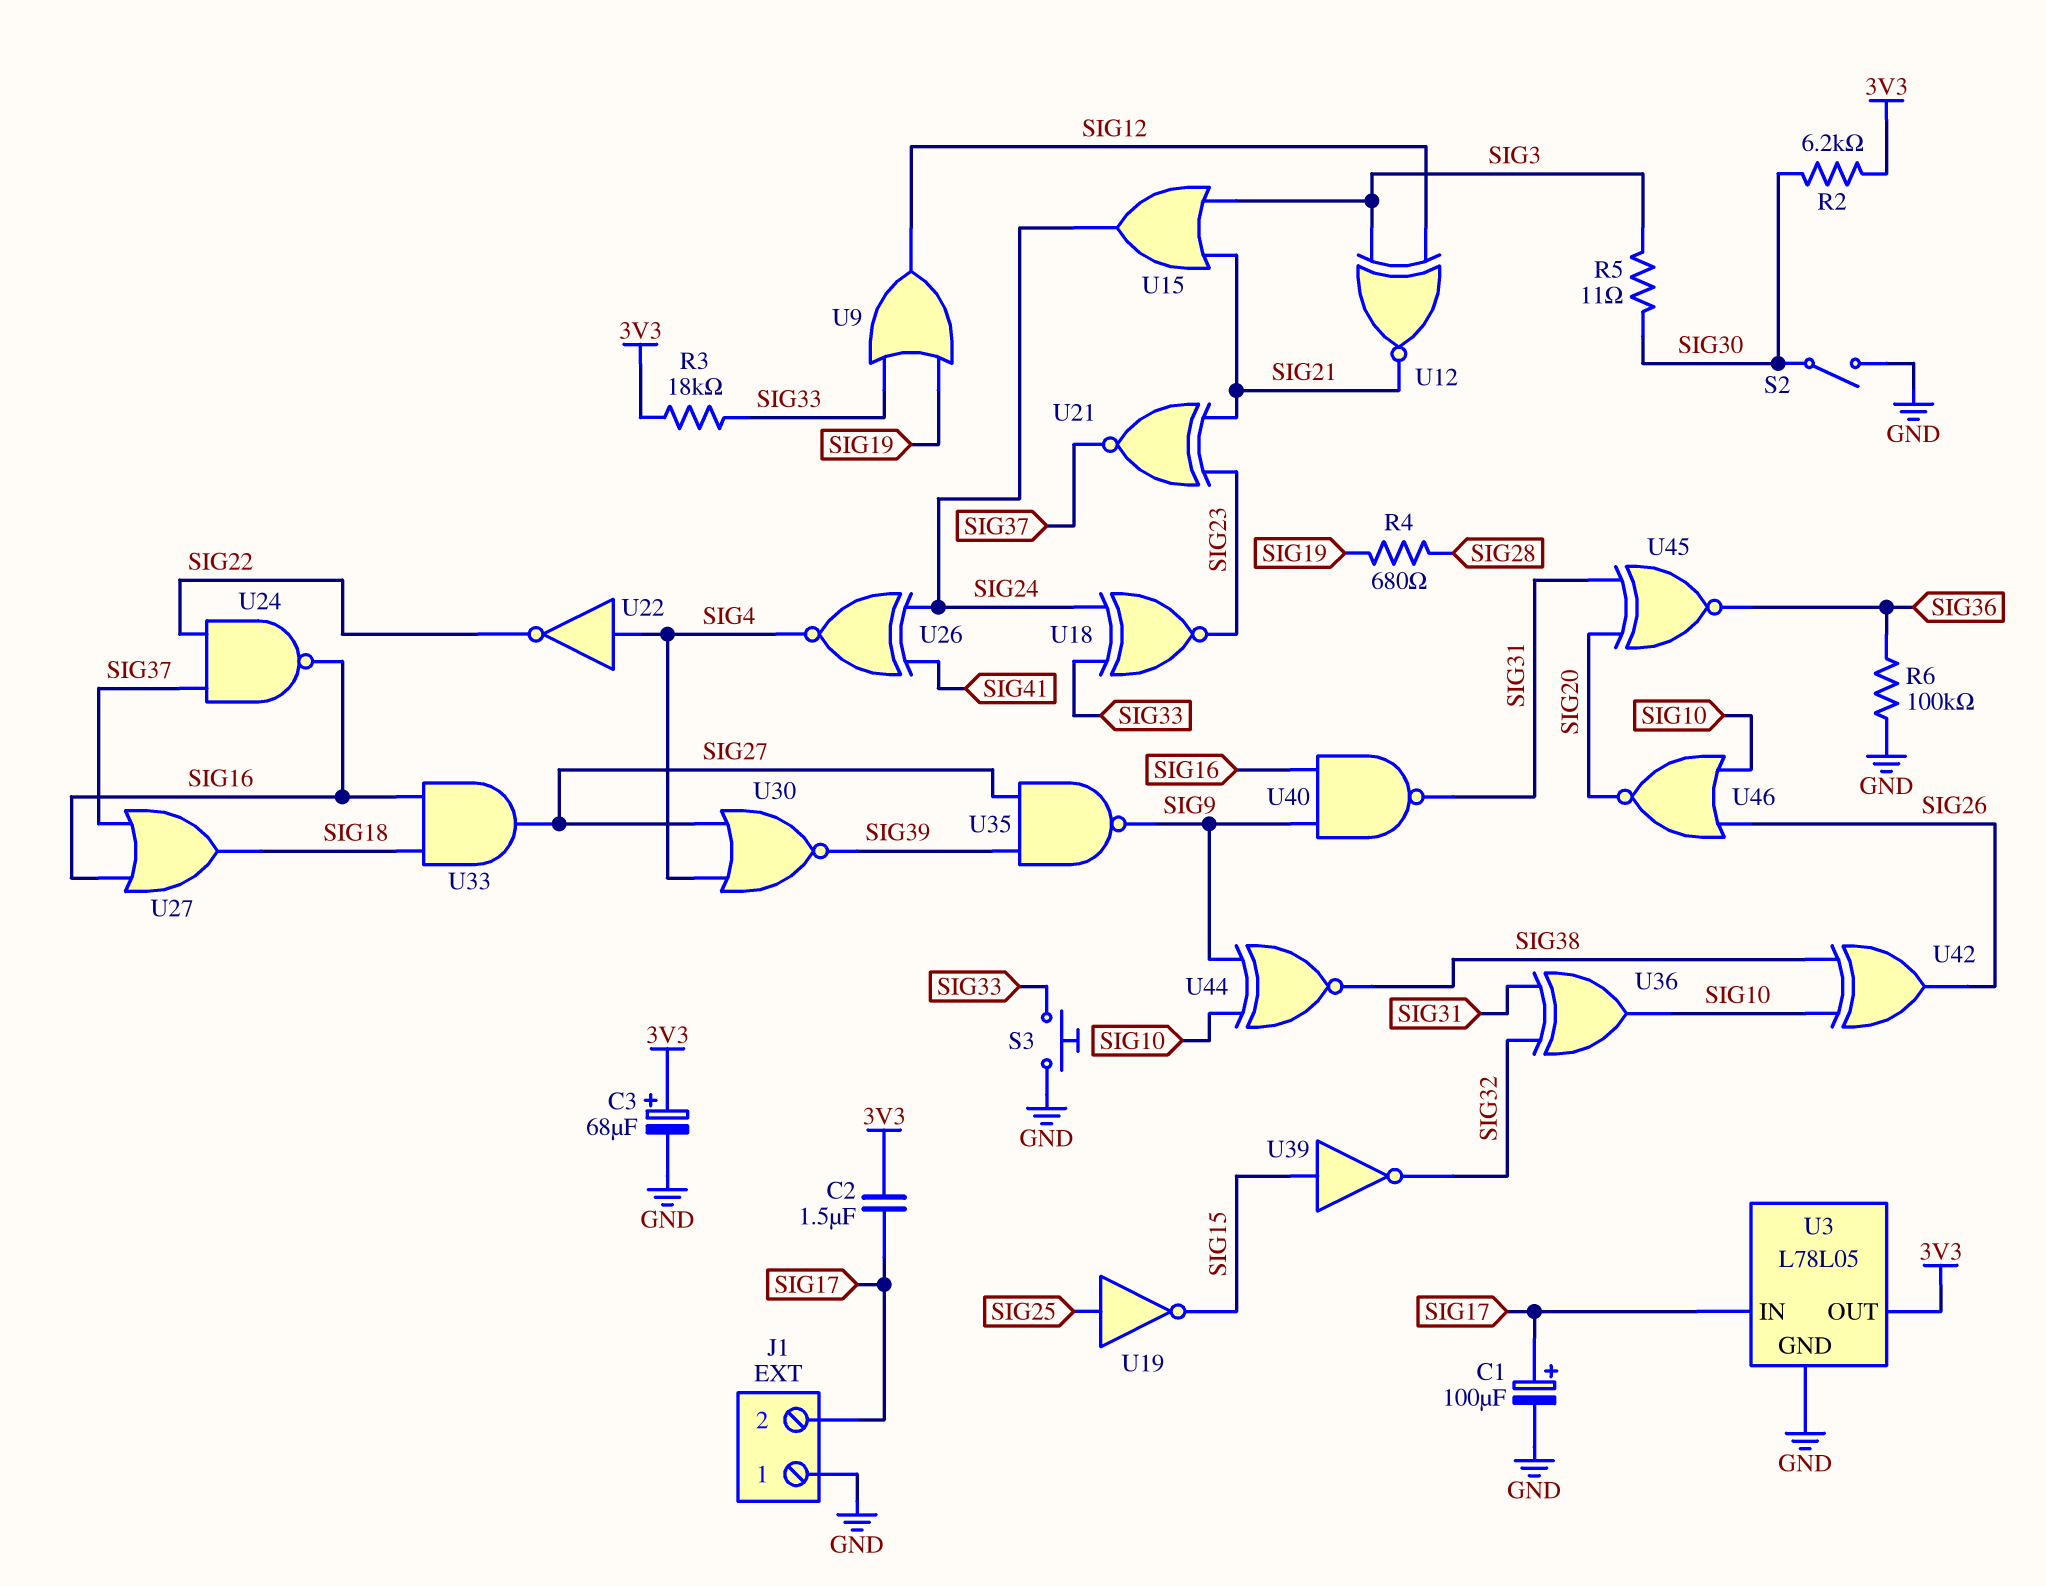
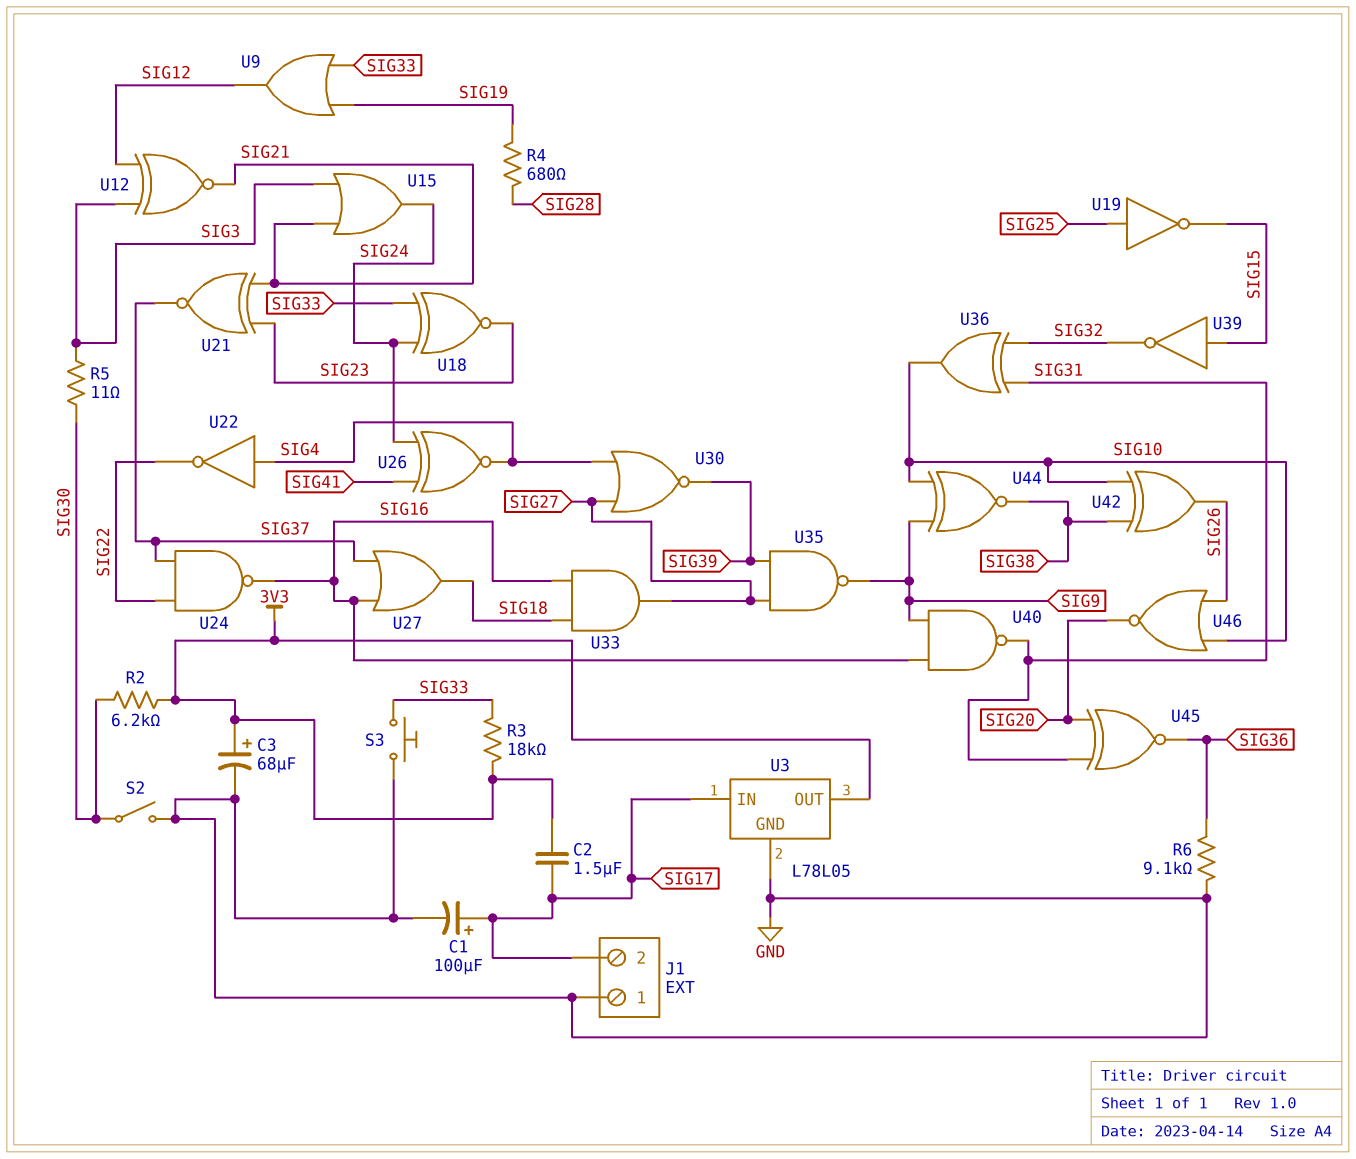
R6: 100k (GND, SIG36) -> 9.1k (GND, SIG36)

